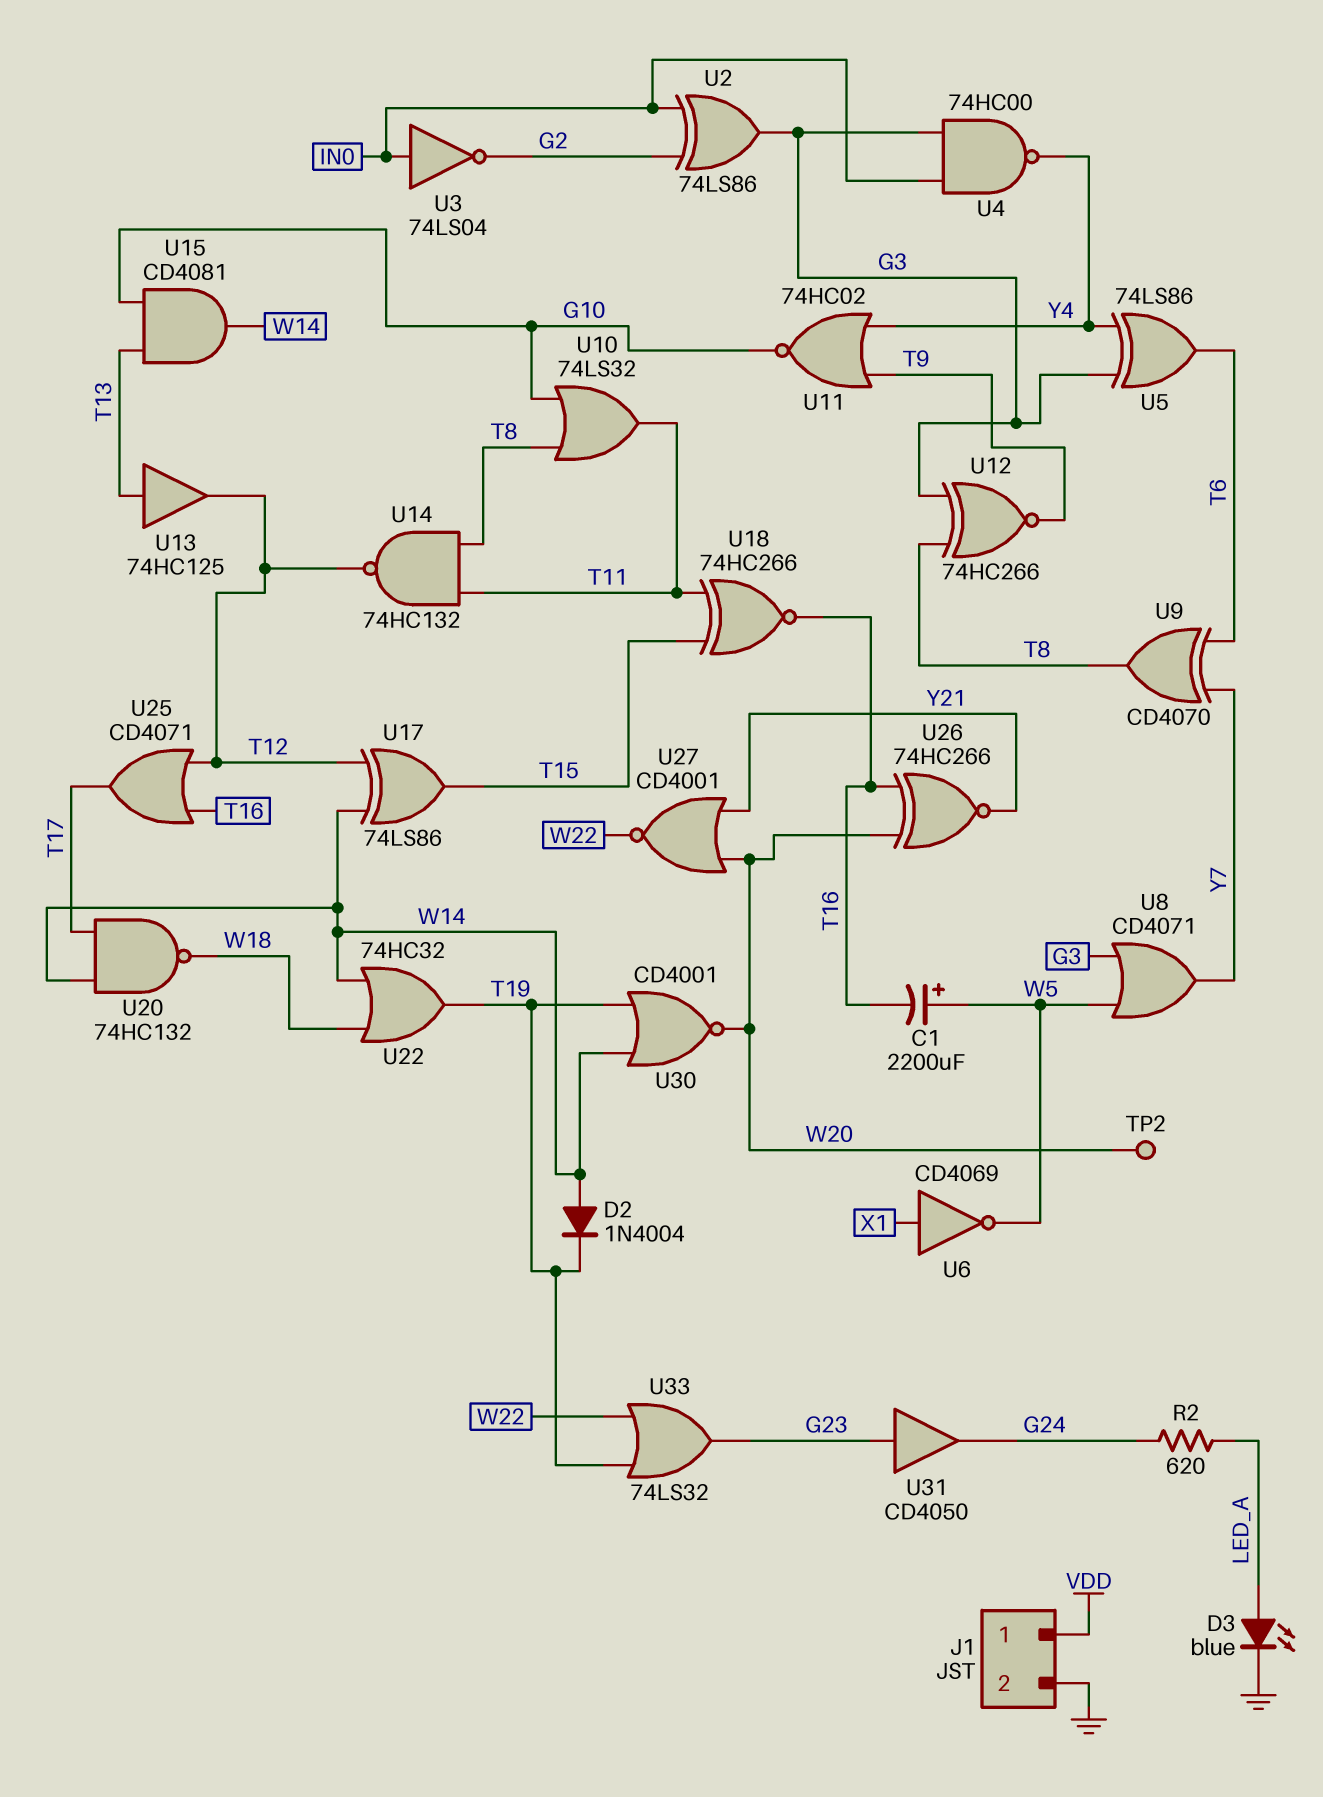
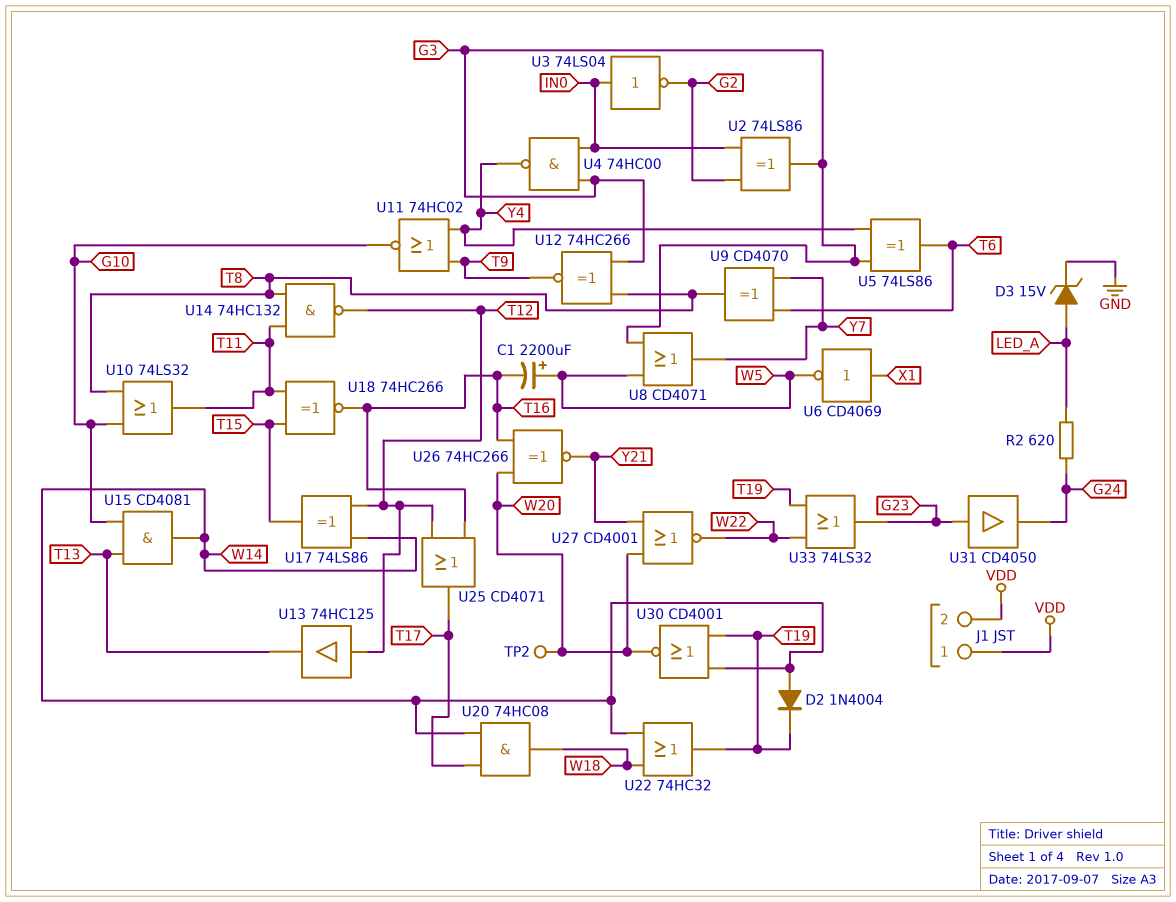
D3: LED blue (A LED_A, K GND) -> zener 15V (A LED_A, K GND)
J1 pin 2: GND -> VDD
U13: buffer 74HC125 (in T13, out T12) -> buffer 74HC125 (in T12, out T13)
U20: NAND 74HC132 (in T17, in W14, out W18) -> AND 74HC08 (in T17, in W14, out W18)

